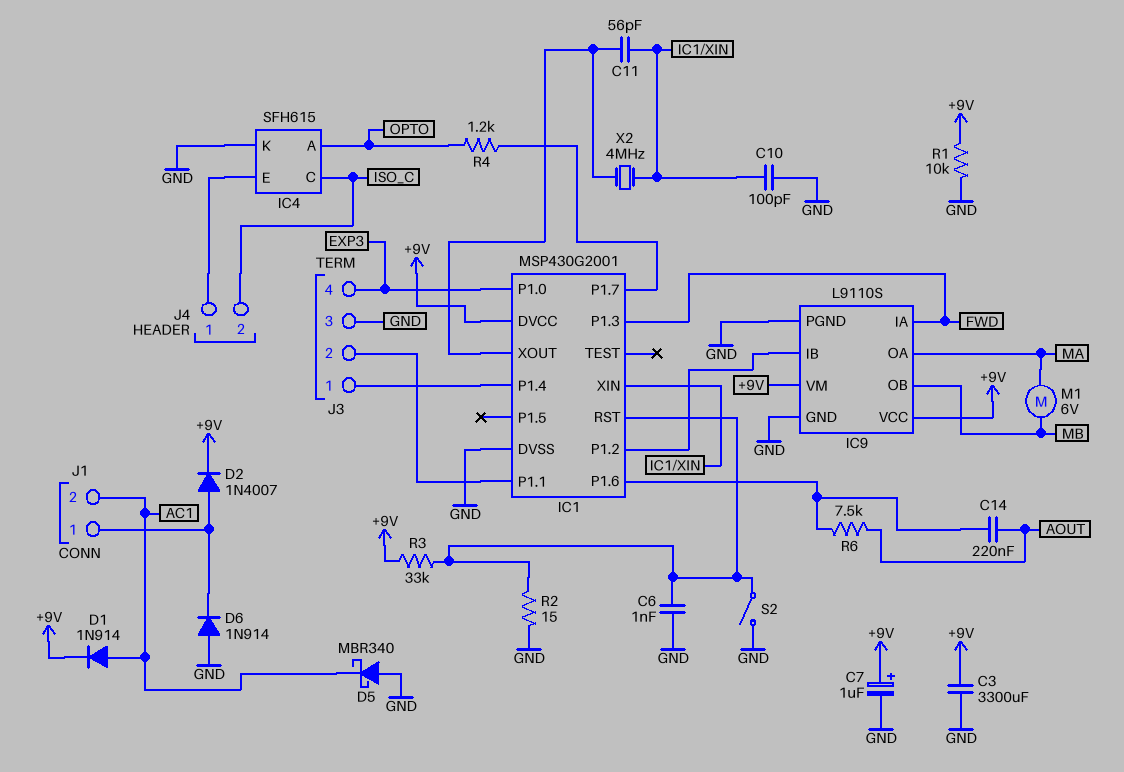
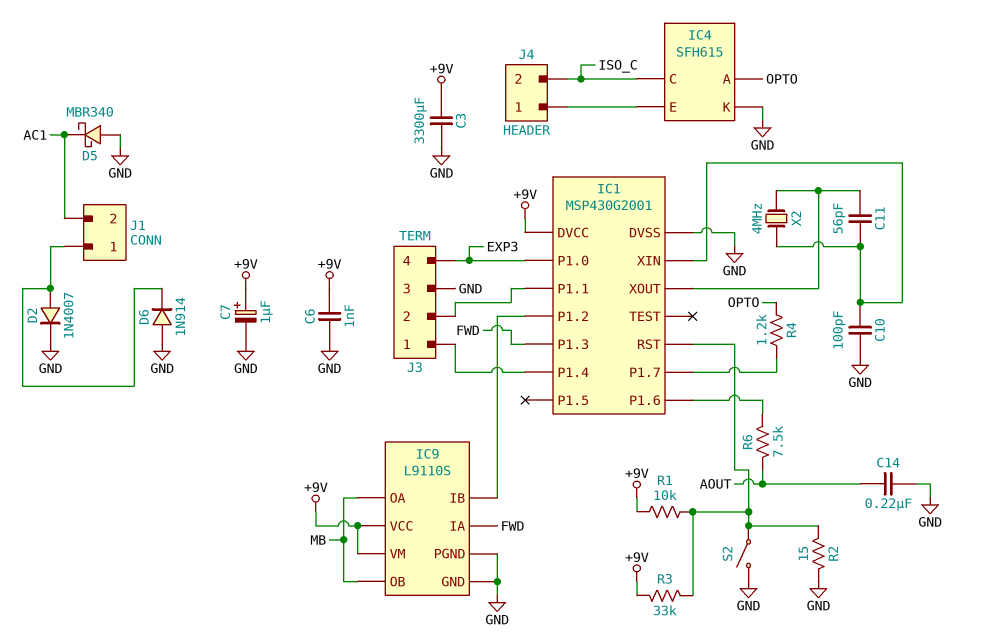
C6: 1nF (GND, IC1/RST) -> 1nF (+9V, GND)
C14: 220nF (AOUT, IC1/P1.6) -> 220nF (AOUT, GND)
D1: diode 1N914 (A AC1, K +9V) -> none
D2: diode 1N4007 (A J1/1, K +9V) -> diode 1N4007 (A J1/1, K GND)
IC9 pin OA: MA -> MB
M1: motor 6V (MA, MB) -> none
R1: 10k (+9V, GND) -> 10k (+9V, IC1/RST)

